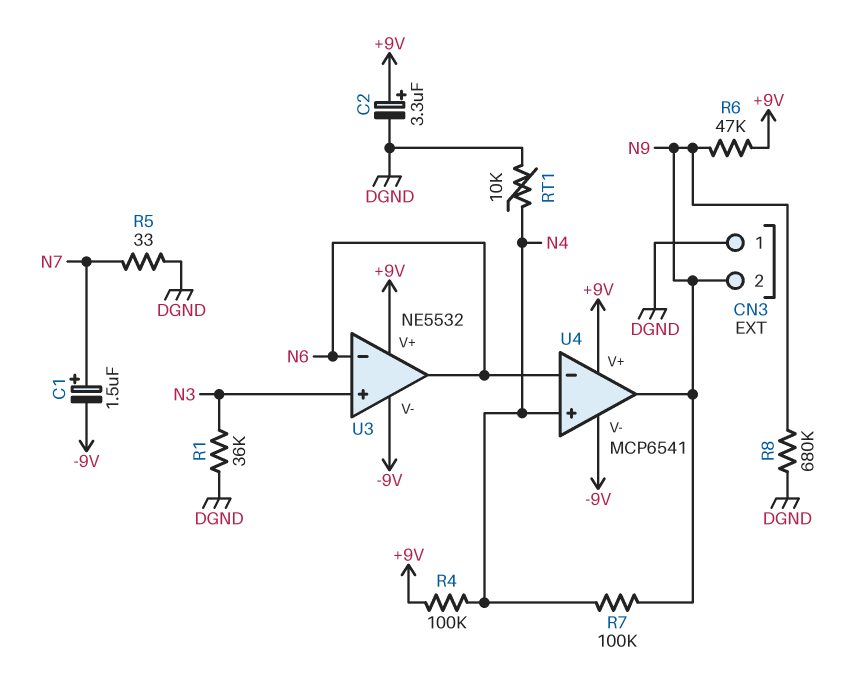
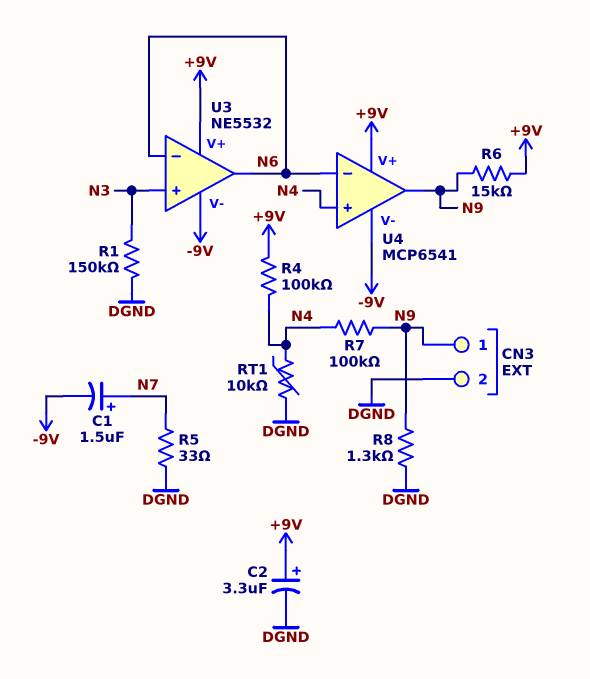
CN3 pin 1: DGND -> N9
CN3 pin 2: N9 -> DGND
R1: 36k (DGND, N3) -> 150k (DGND, N3)
R6: 47k (+9V, N9) -> 15k (+9V, N9)
R8: 680k (DGND, N9) -> 1.3k (DGND, N9)

